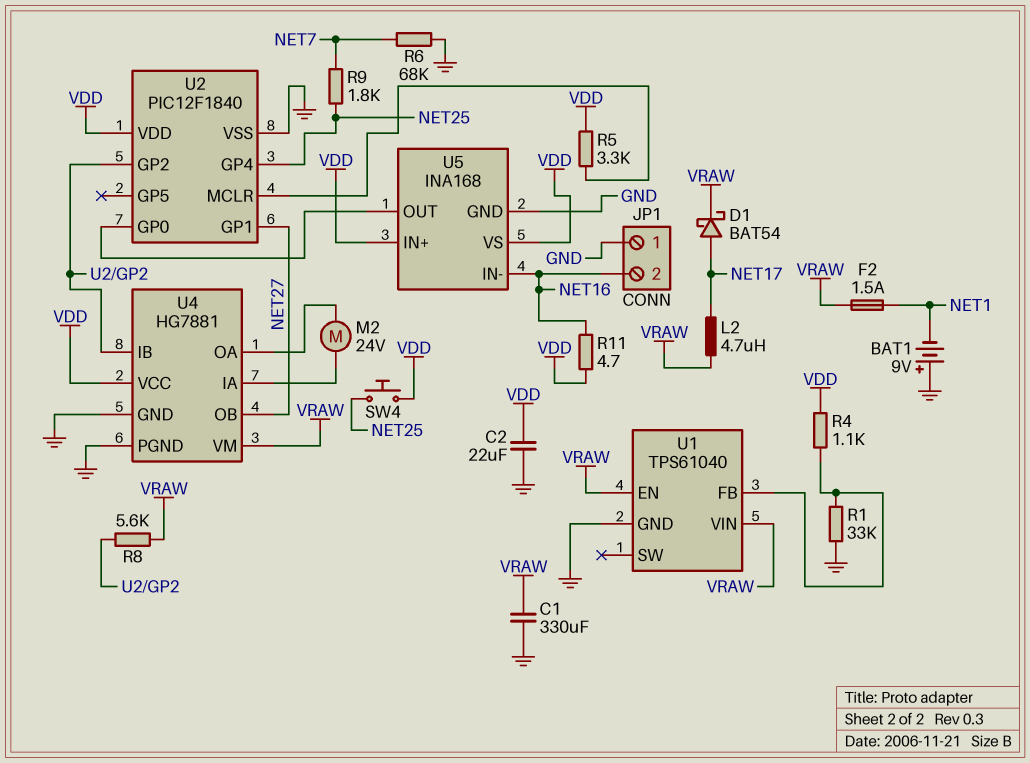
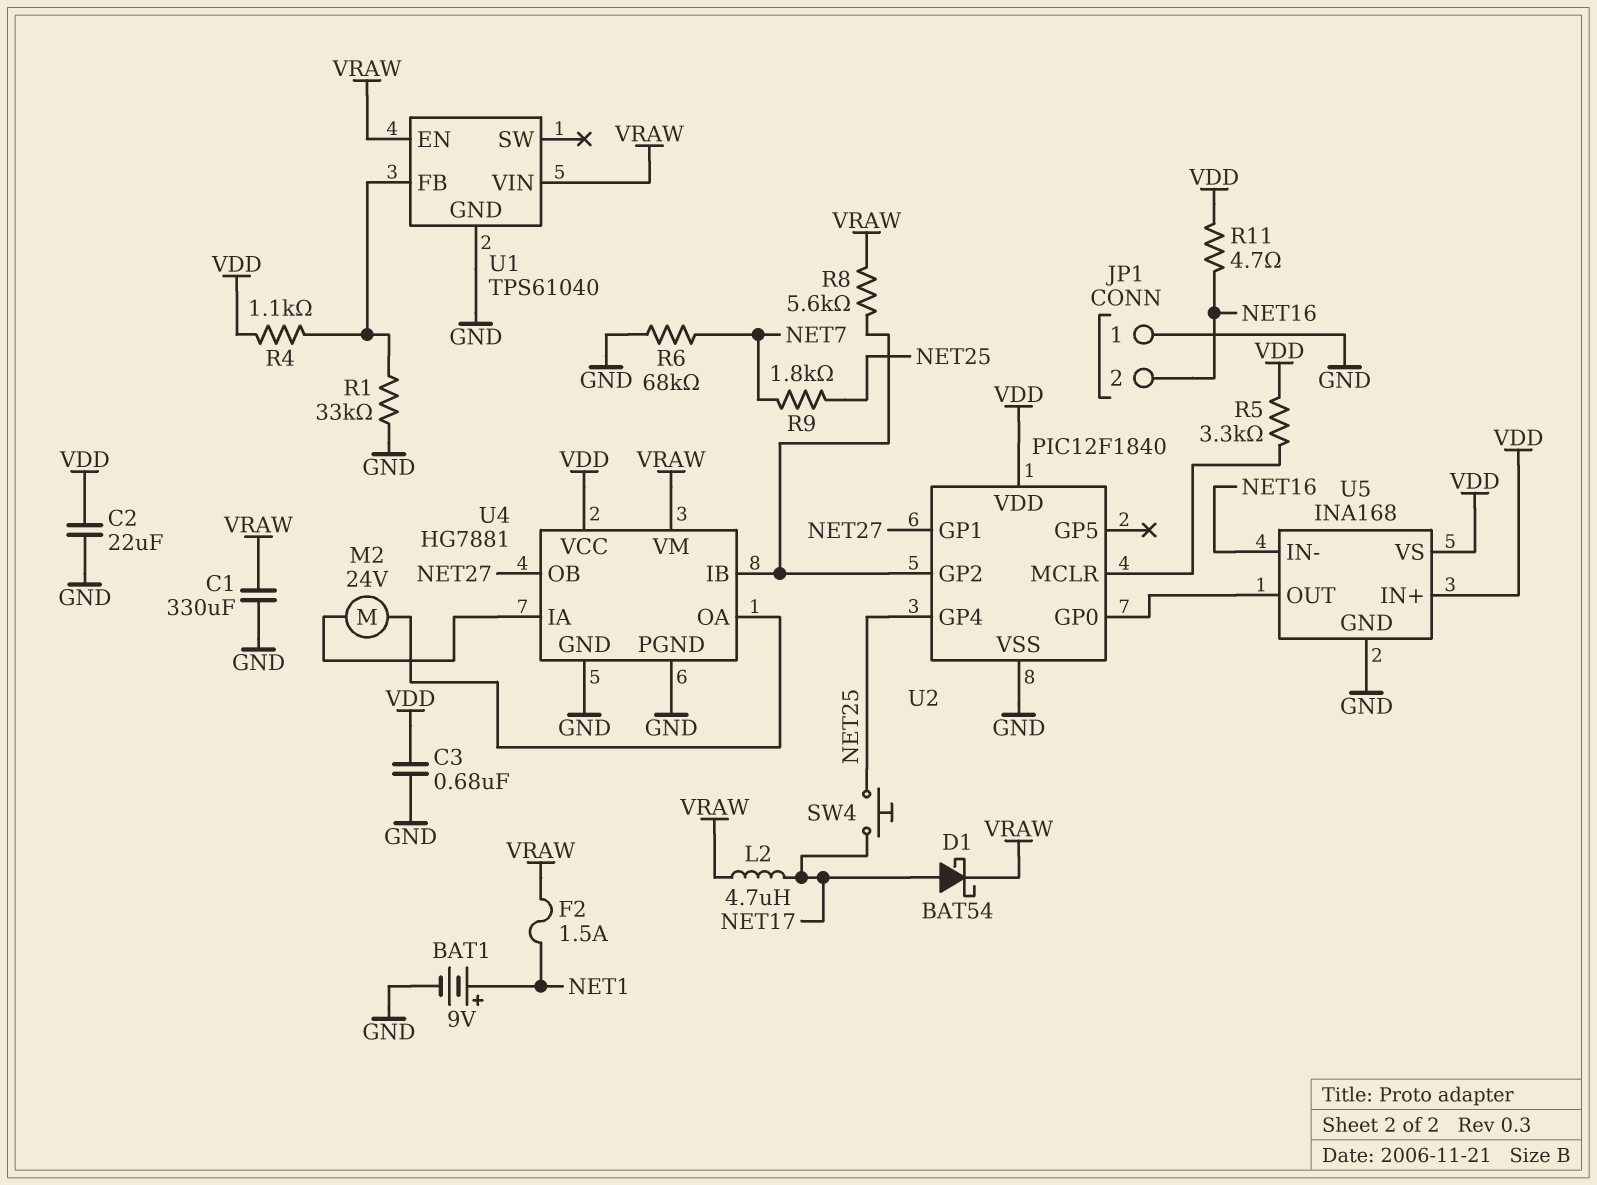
BAT1: 9V (plus GND, minus NET1) -> 9V (plus NET1, minus GND)
C3: none -> 680nF (GND, VDD)
SW4: button (NET25, VDD) -> button (NET17, NET25)

